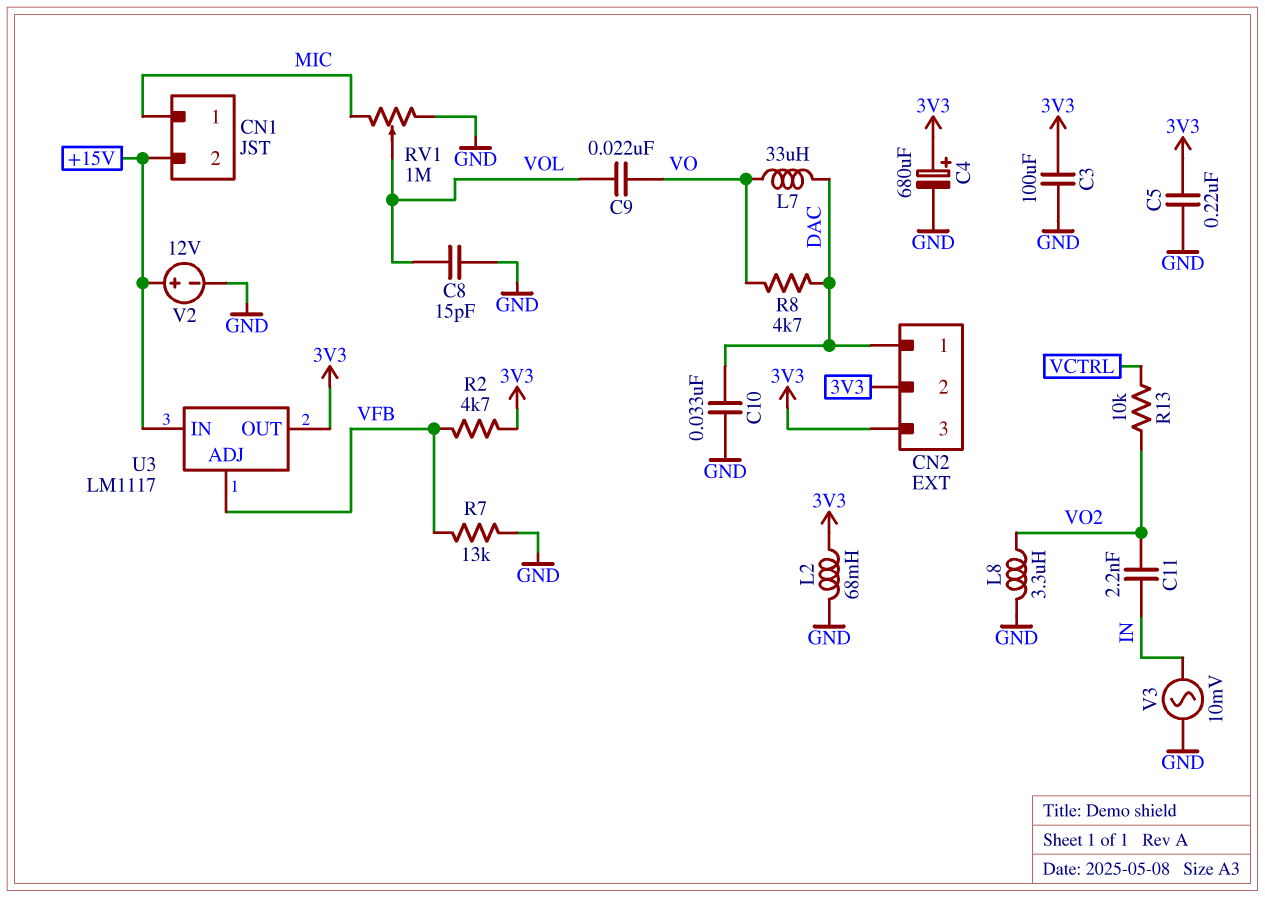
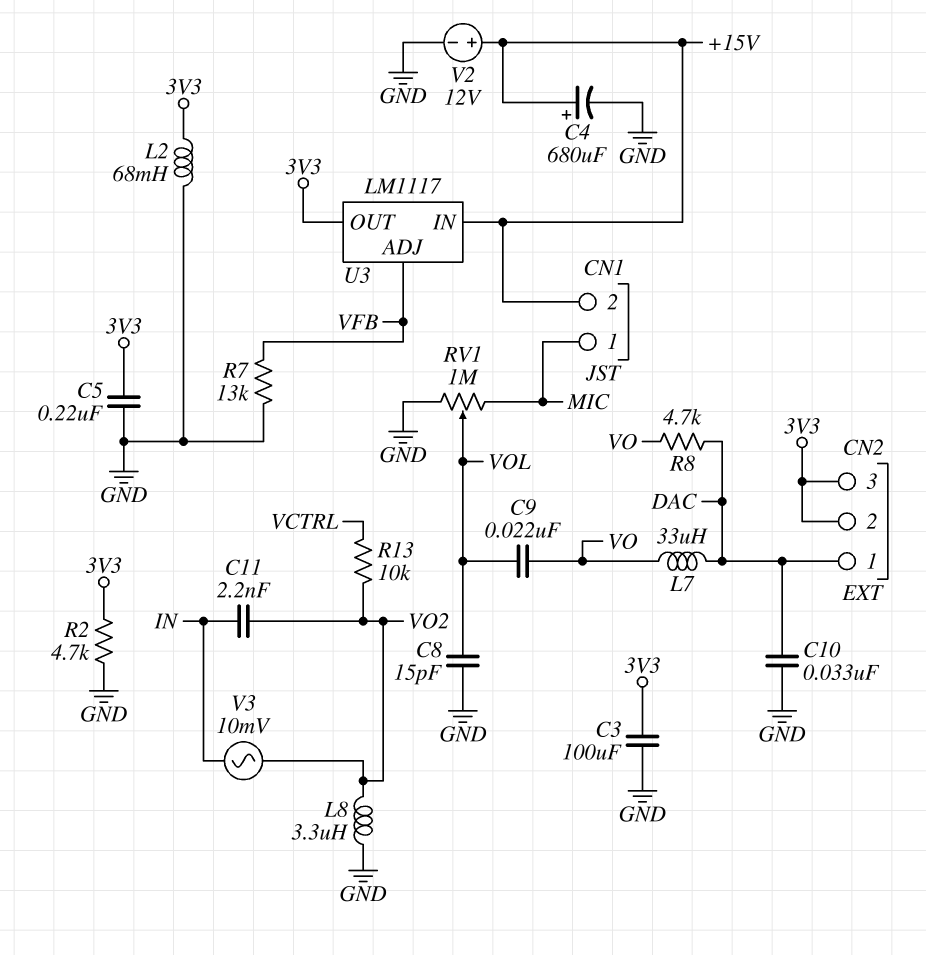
C4: 680uF (plus 3V3, minus GND) -> 680uF (plus +15V, minus GND)
R2: 4.7k (3V3, VFB) -> 4.7k (3V3, GND)
V3: AC 10mV (GND, IN) -> AC 10mV (IN, VO2)

